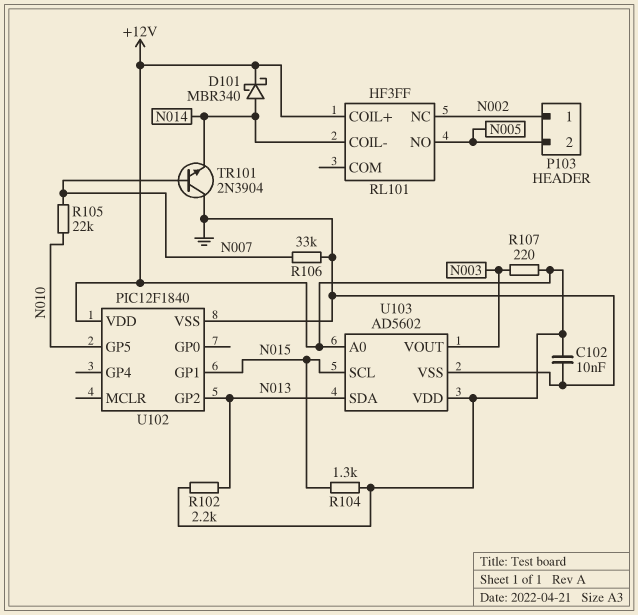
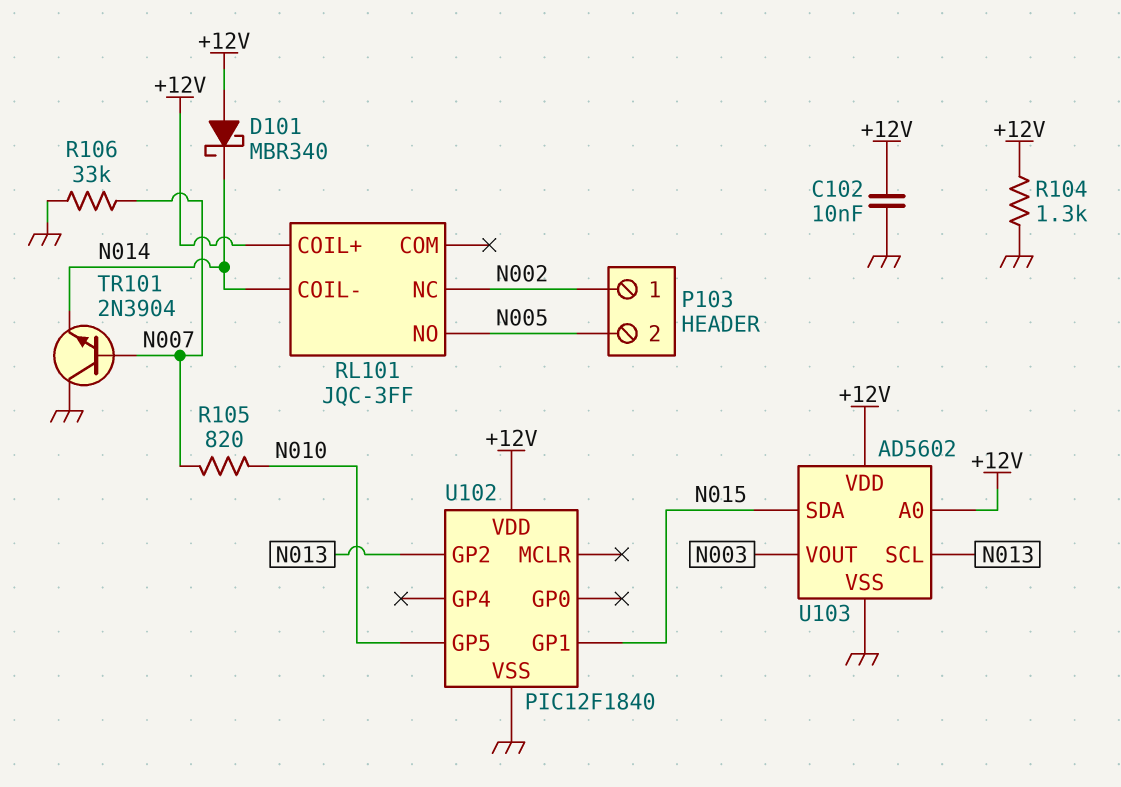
D101: schottky MBR340 (A N014, K +12V) -> schottky MBR340 (A +12V, K N014)
R102: 2.2k (+12V, N013) -> none
R104: 1.3k (+12V, N015) -> 1.3k (+12V, GND)
R105: 22k (N007, N010) -> 820 (N007, N010)
R107: 220 (+12V, N003) -> none
RL101: HF3FF -> JQC-3FF
U103 pin SCL: N015 -> N013
U103 pin SDA: N013 -> N015

